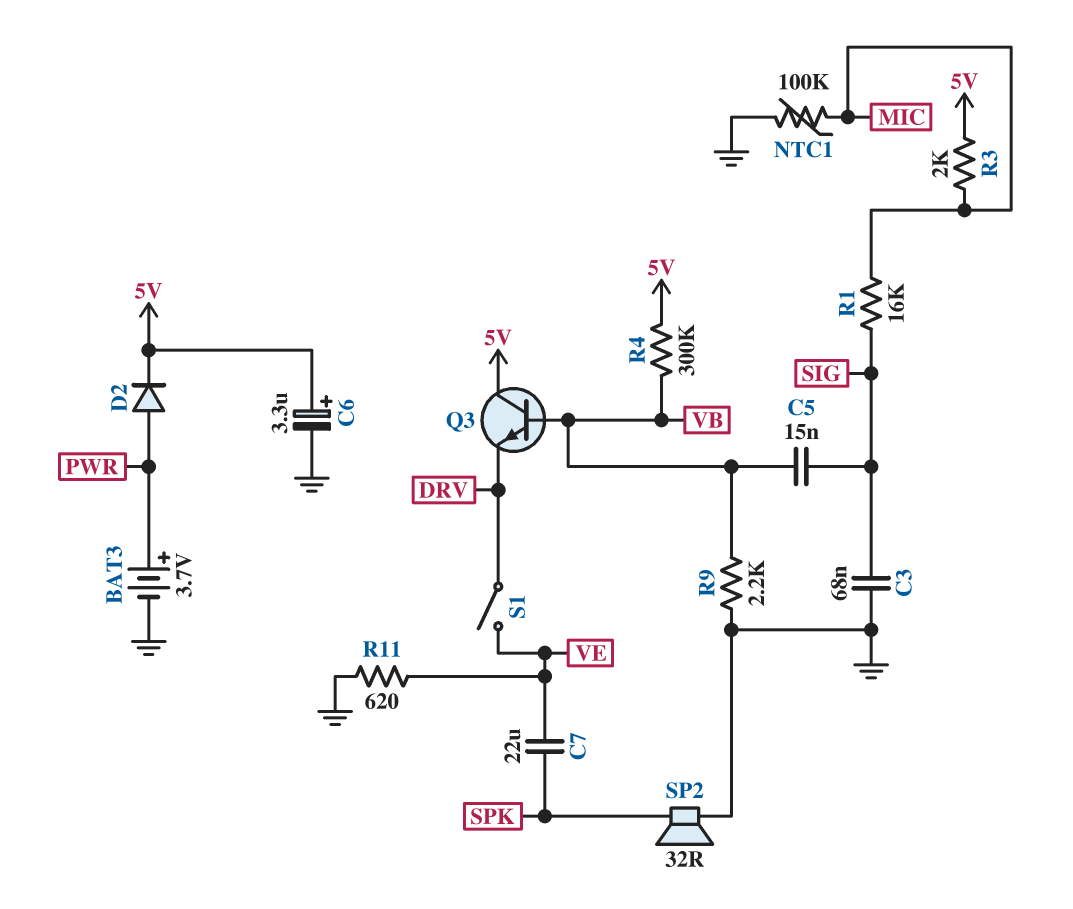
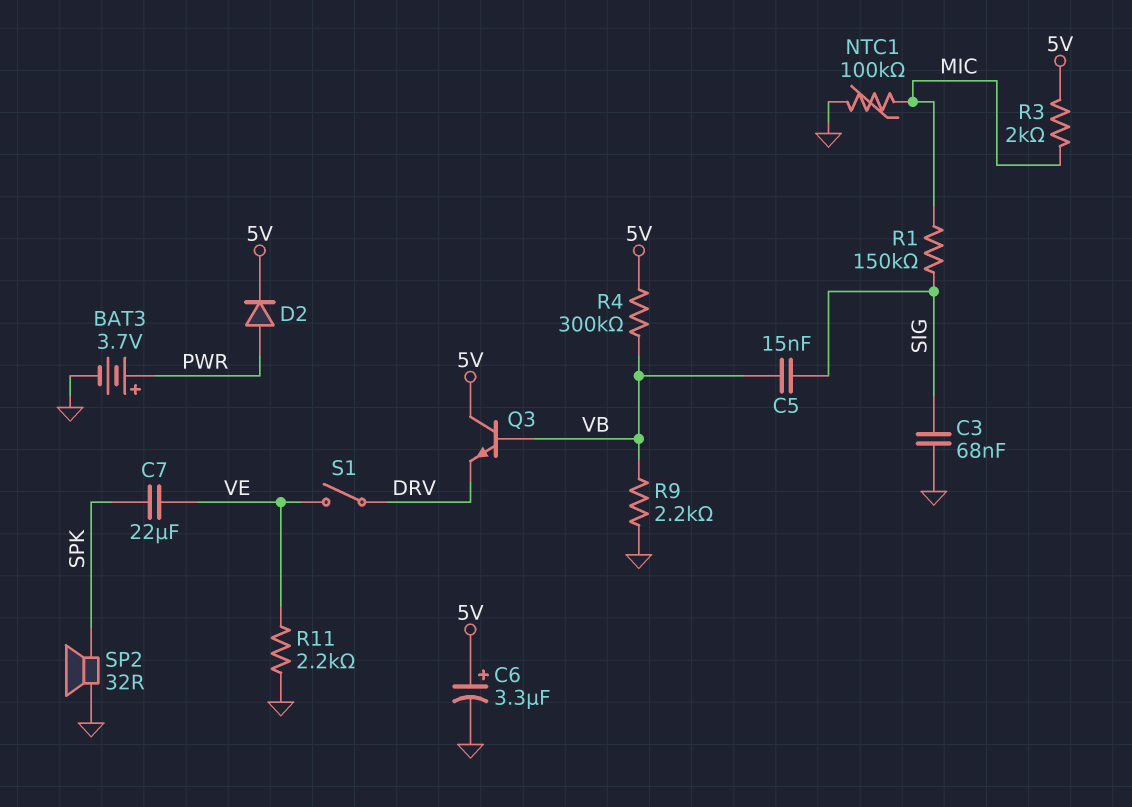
R1: 16k (MIC, SIG) -> 150k (MIC, SIG)
R11: 620 (GND, VE) -> 2.2k (GND, VE)

